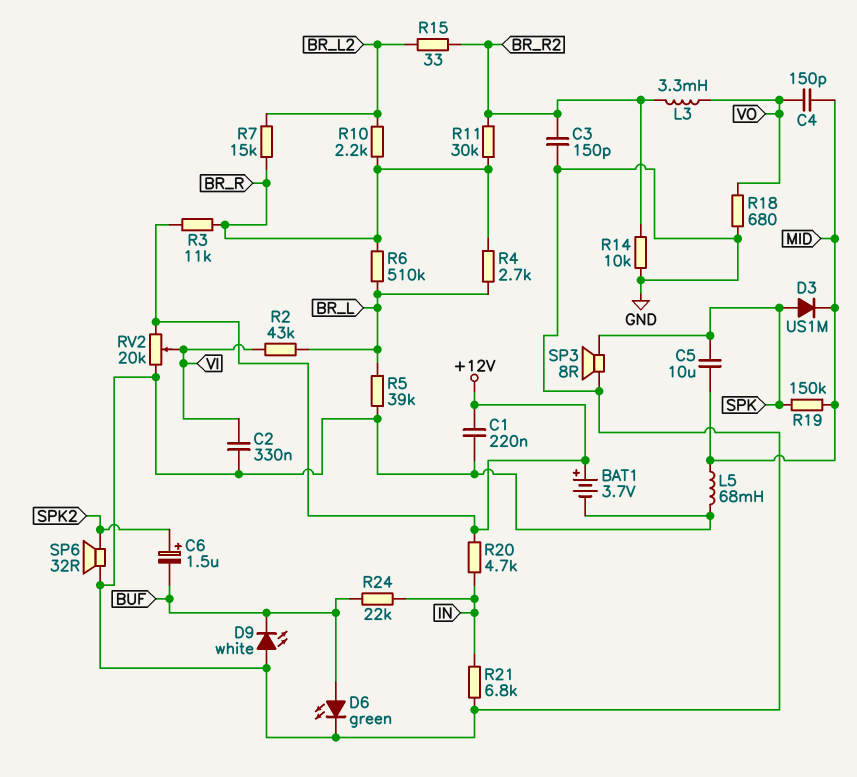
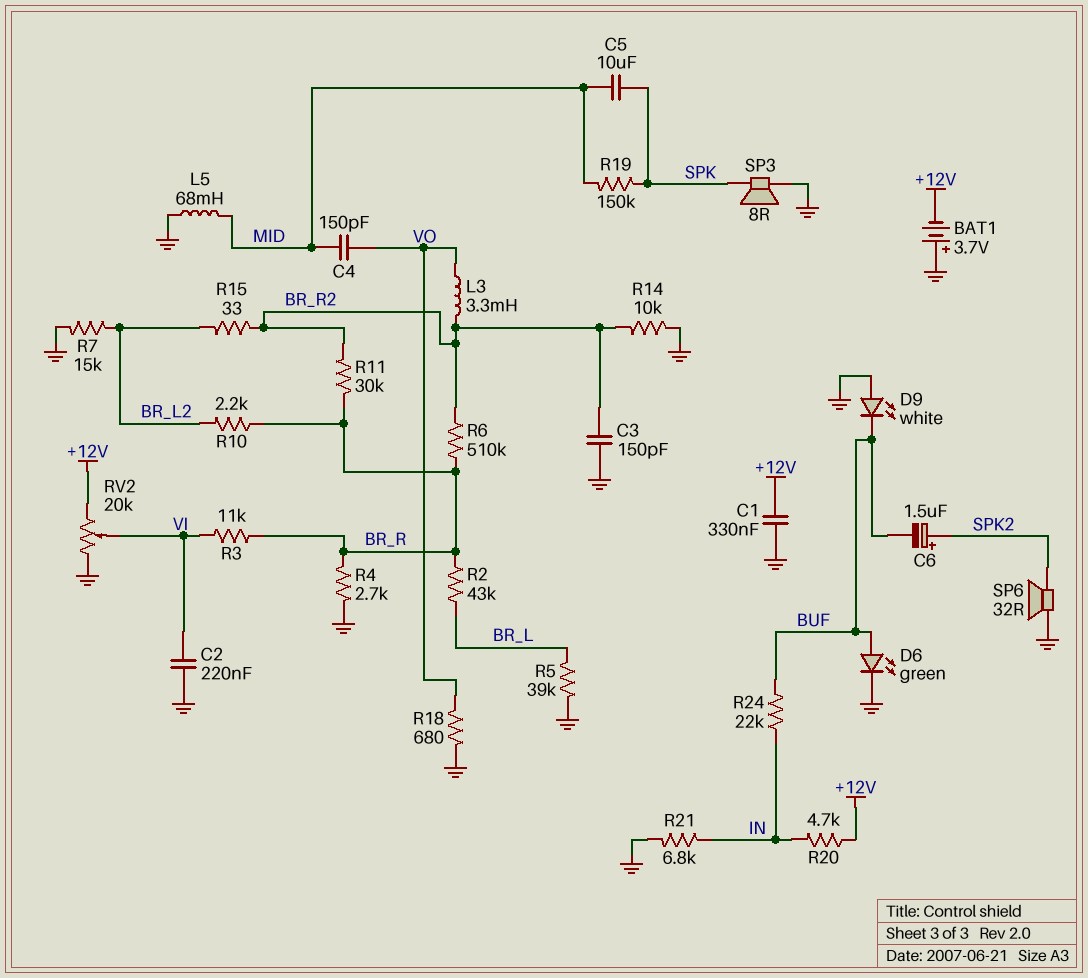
BAT1: 3.7V (plus +12V, minus GND) -> 3.7V (plus GND, minus +12V)
C1: 220nF (+12V, GND) -> 330nF (+12V, GND)
C2: 330nF (GND, VI) -> 220nF (GND, VI)
D3: diode US1M (A SPK, K MID) -> none
R2: 43k (BR_L, VI) -> 43k (BR_L, BR_R)
R3: 11k (+12V, BR_R) -> 11k (BR_R, VI)
R4: 2.7k (BR_L, BR_R) -> 2.7k (BR_R, GND)
R6: 510k (BR_L, BR_R) -> 510k (BR_R, BR_R2)
R7: 15k (BR_L2, BR_R) -> 15k (BR_L2, GND)

